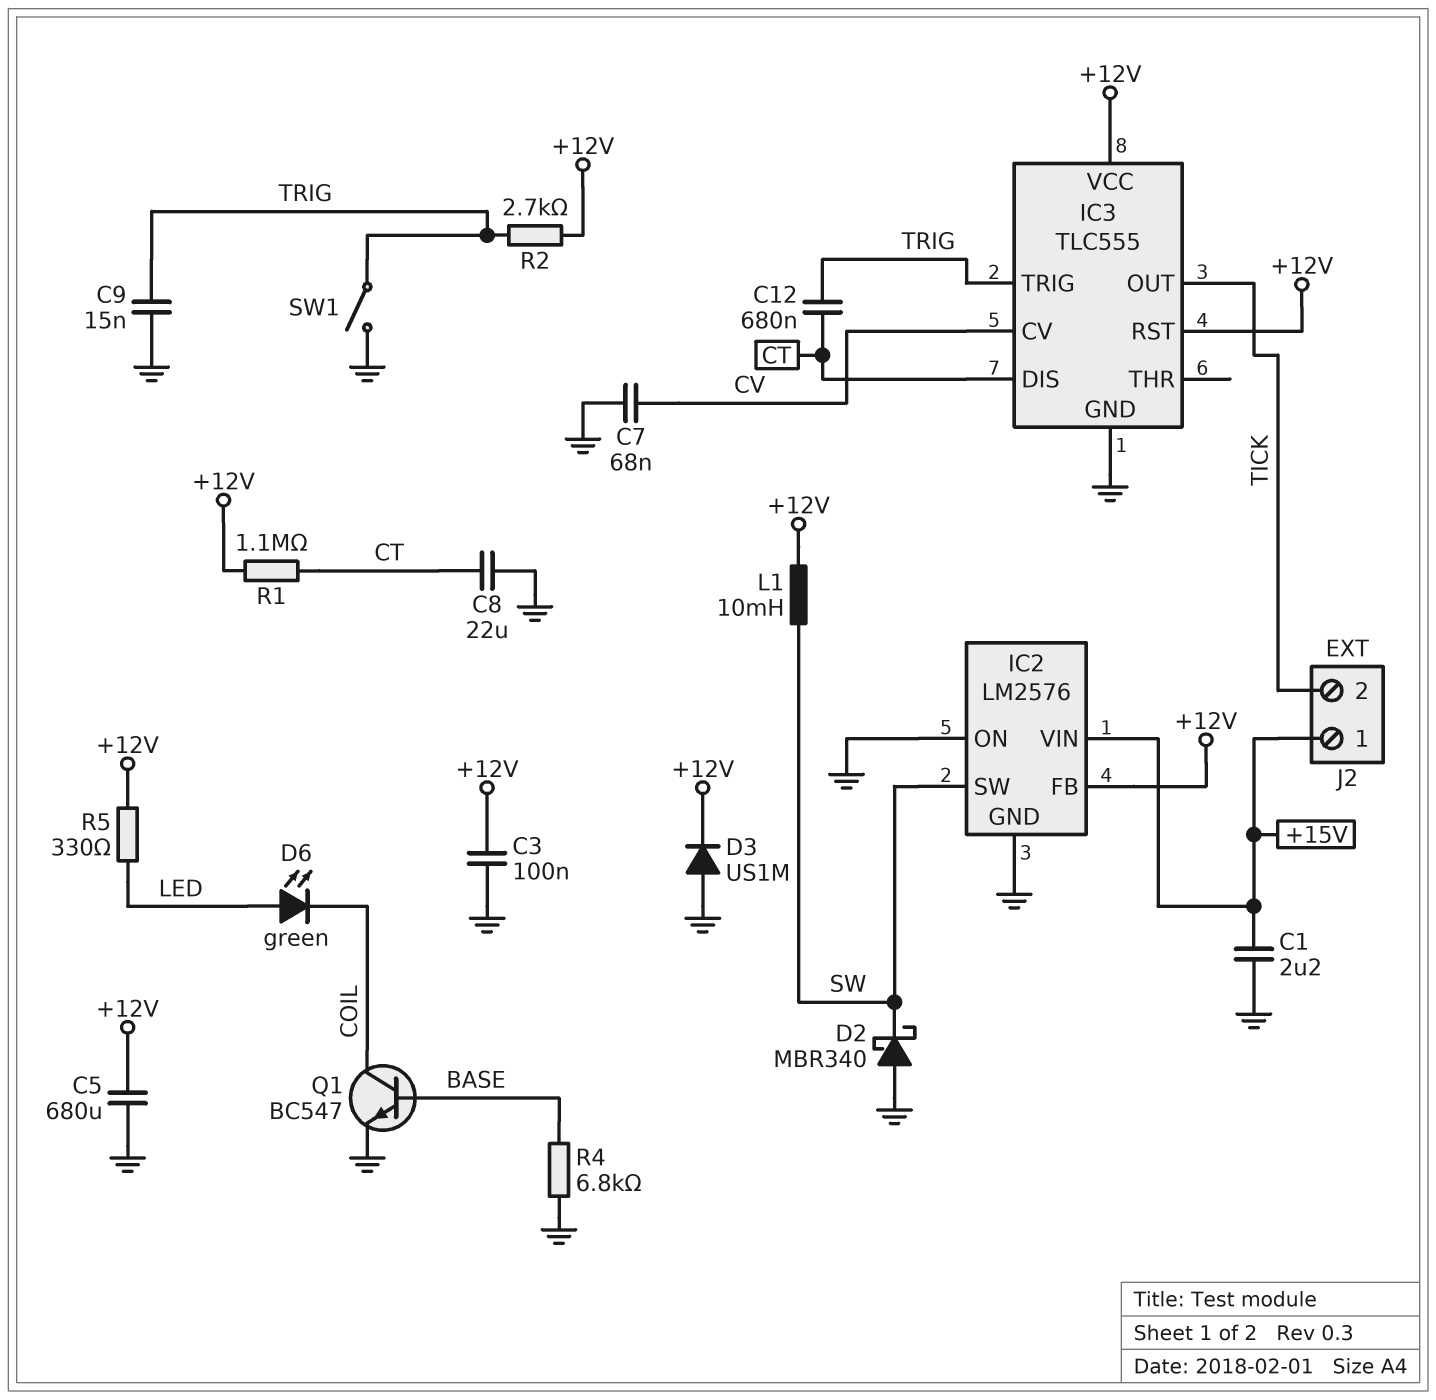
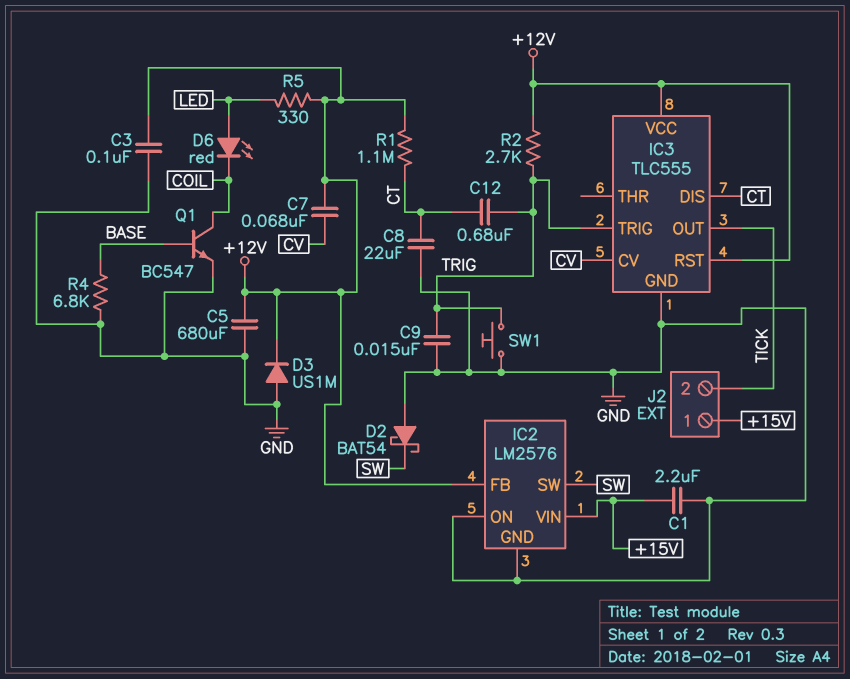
C7: 68nF (CV, GND) -> 68nF (+12V, CV)
D2: schottky MBR340 (A GND, K SW) -> schottky BAT54 (A GND, K SW)
D6: LED green (A LED, K COIL) -> LED red (A LED, K COIL)
L1: 10mH (+12V, SW) -> none
SW1: switch (GND, TRIG) -> button (GND, TRIG)

